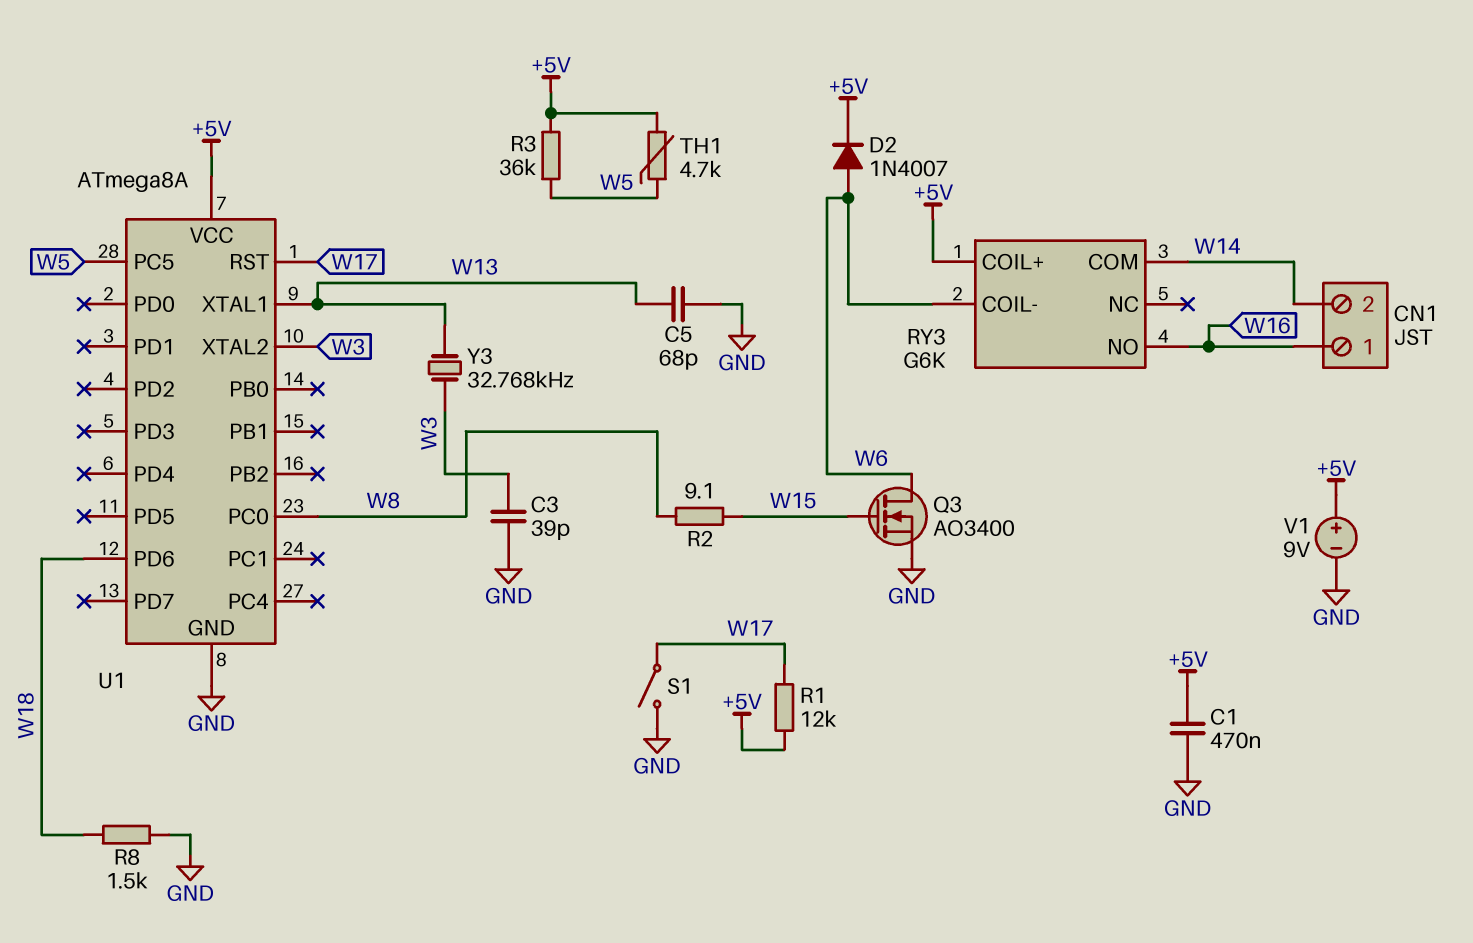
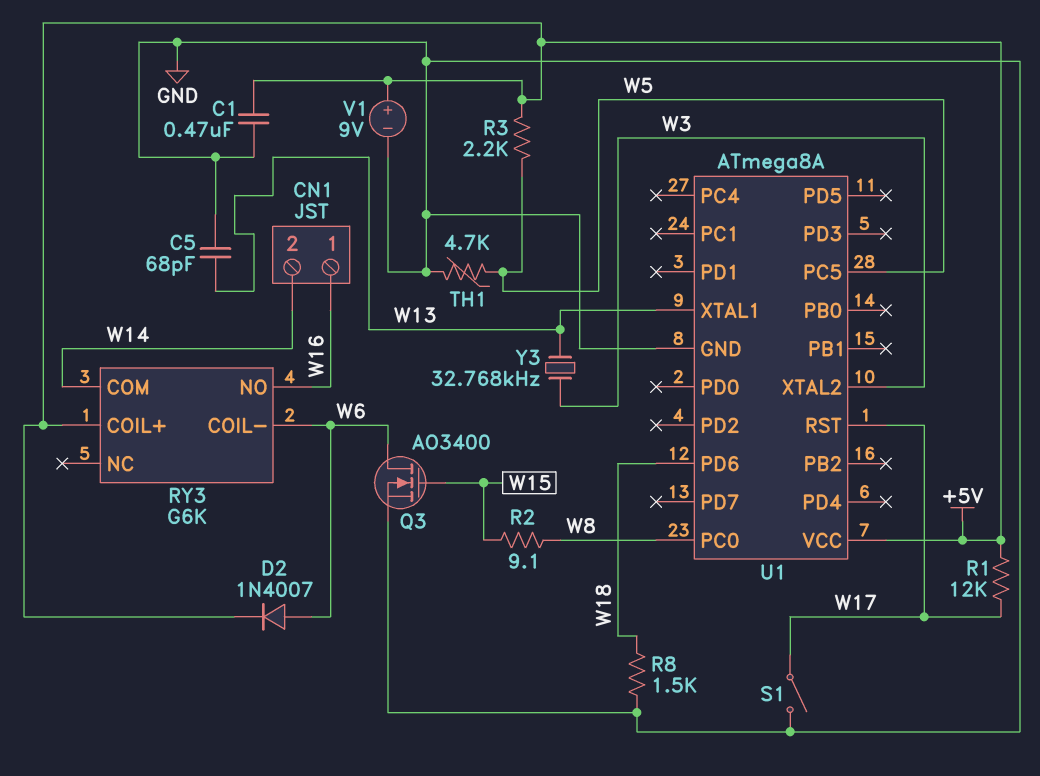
C3: 39pF (GND, W3) -> none
R3: 36k (+5V, W5) -> 2.2k (+5V, W5)
TH1: 4.7k (+5V, W5) -> 4.7k (GND, W5)

